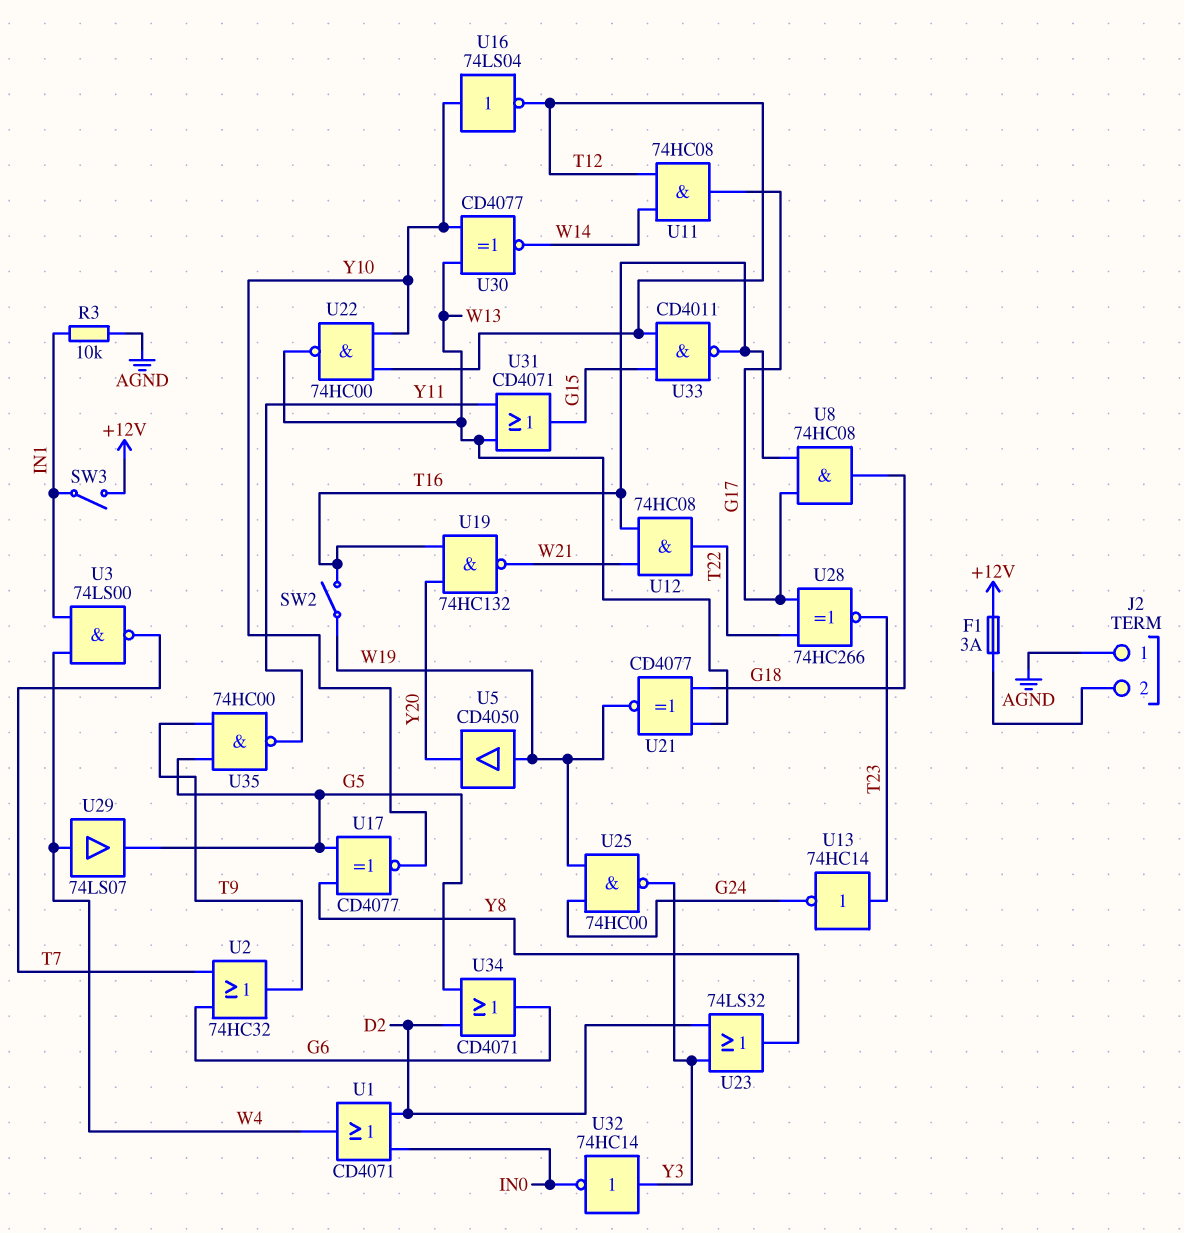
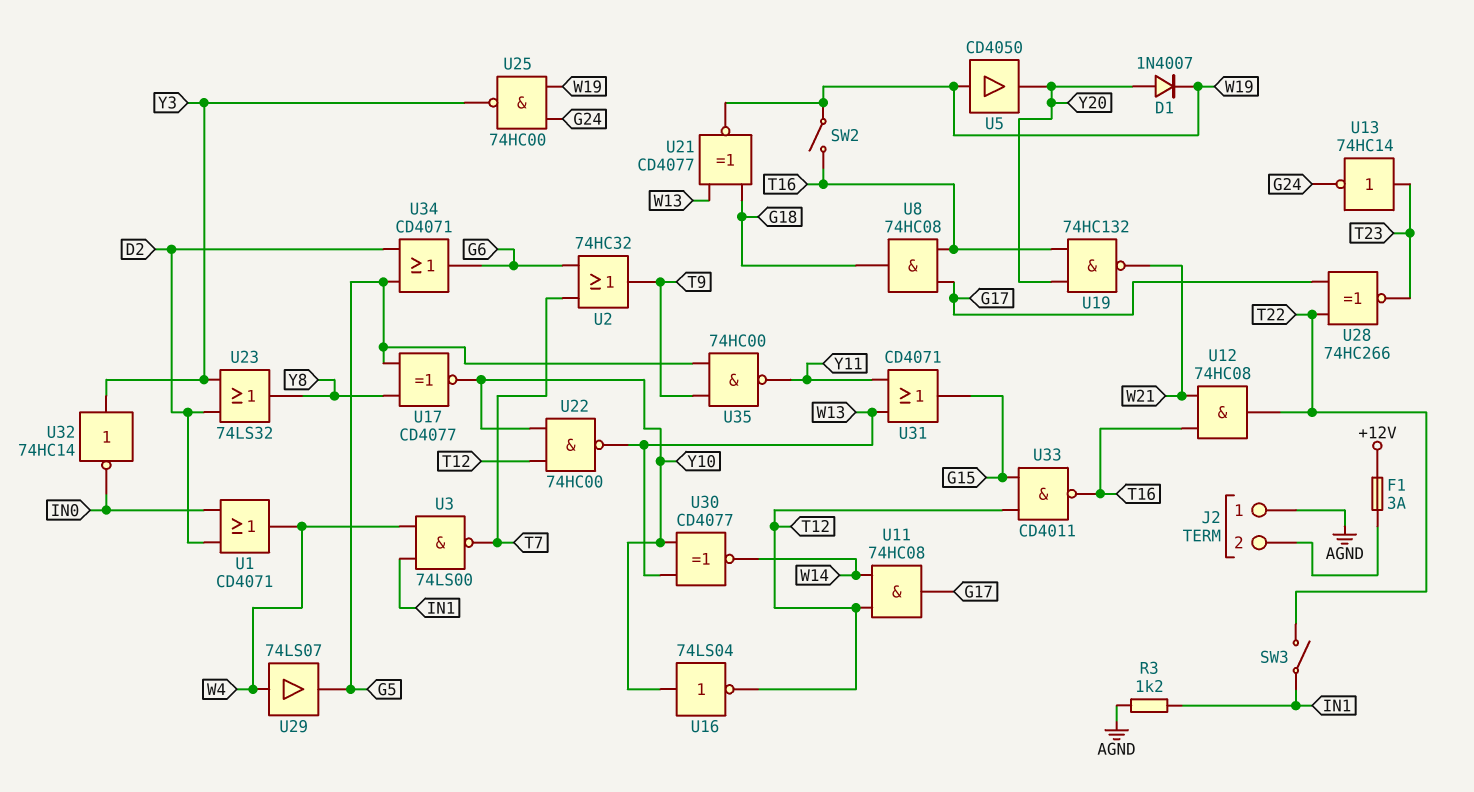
D1: none -> diode 1N4007 (A Y20, K W19)
R3: 10k (AGND, IN1) -> 1.2k (AGND, IN1)
SW3: switch (+12V, IN1) -> switch (IN1, T22)

